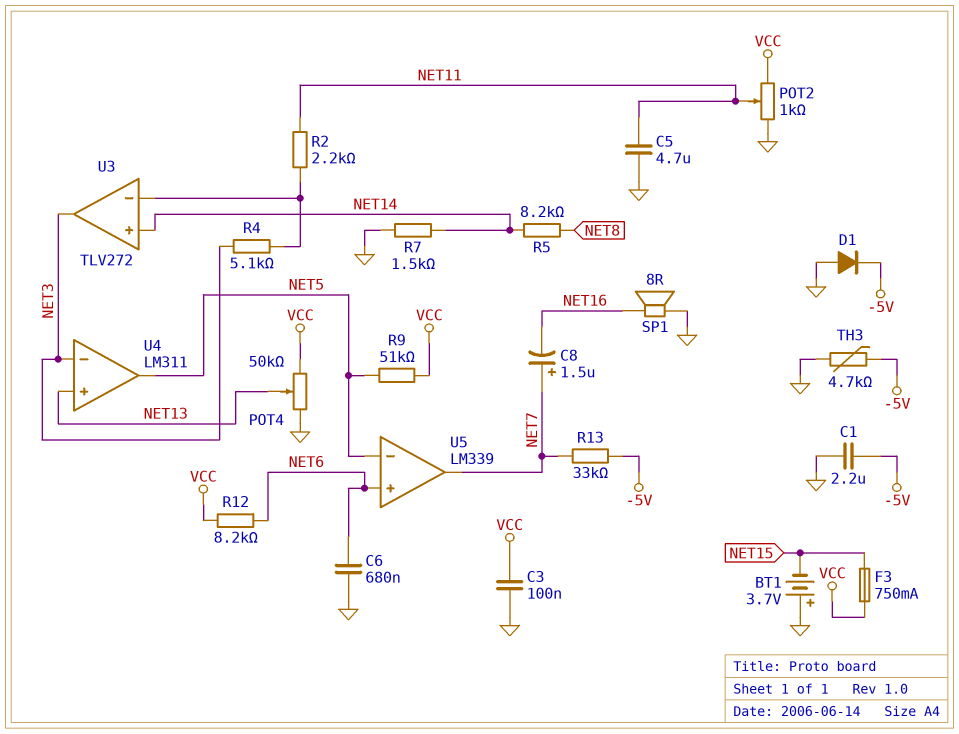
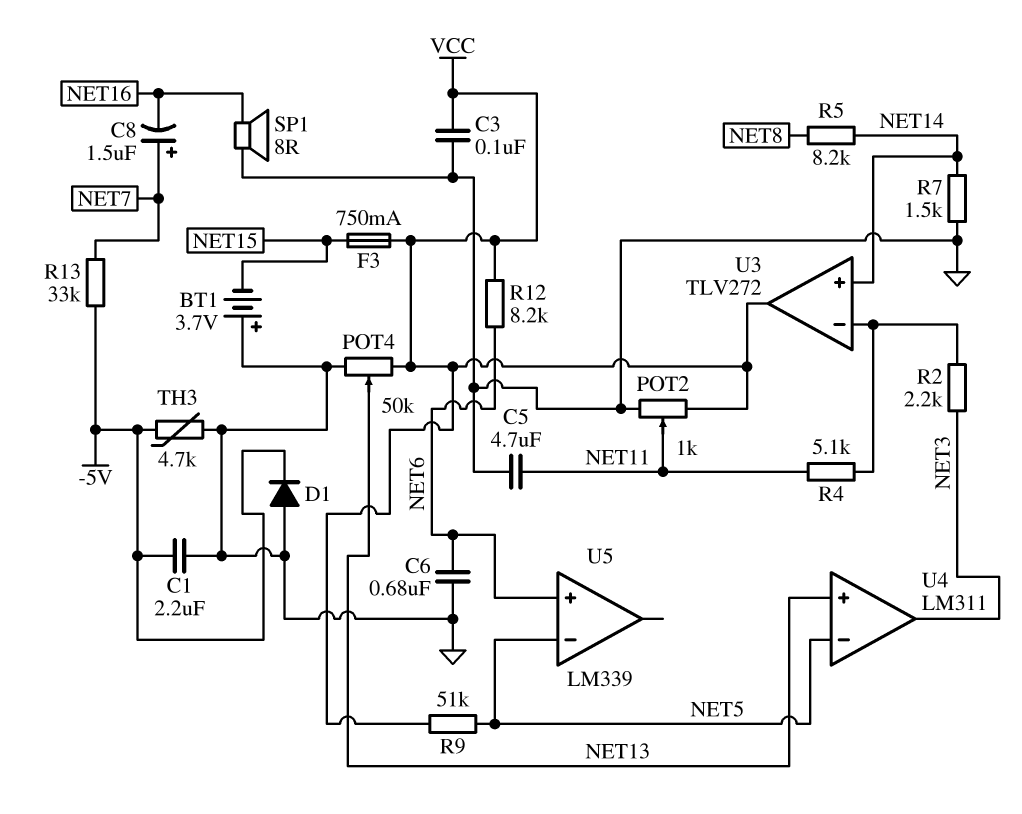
R2: 2.2k (NET11, U3/in-) -> 2.2k (NET3, U3/in-)
R4: 5.1k (NET3, U3/in-) -> 5.1k (NET11, U3/in-)
U3 pin out: NET3 -> VCC
U4 pin in-: NET3 -> NET5
U4 pin out: NET5 -> NET3
U5 pin out: NET7 -> none

